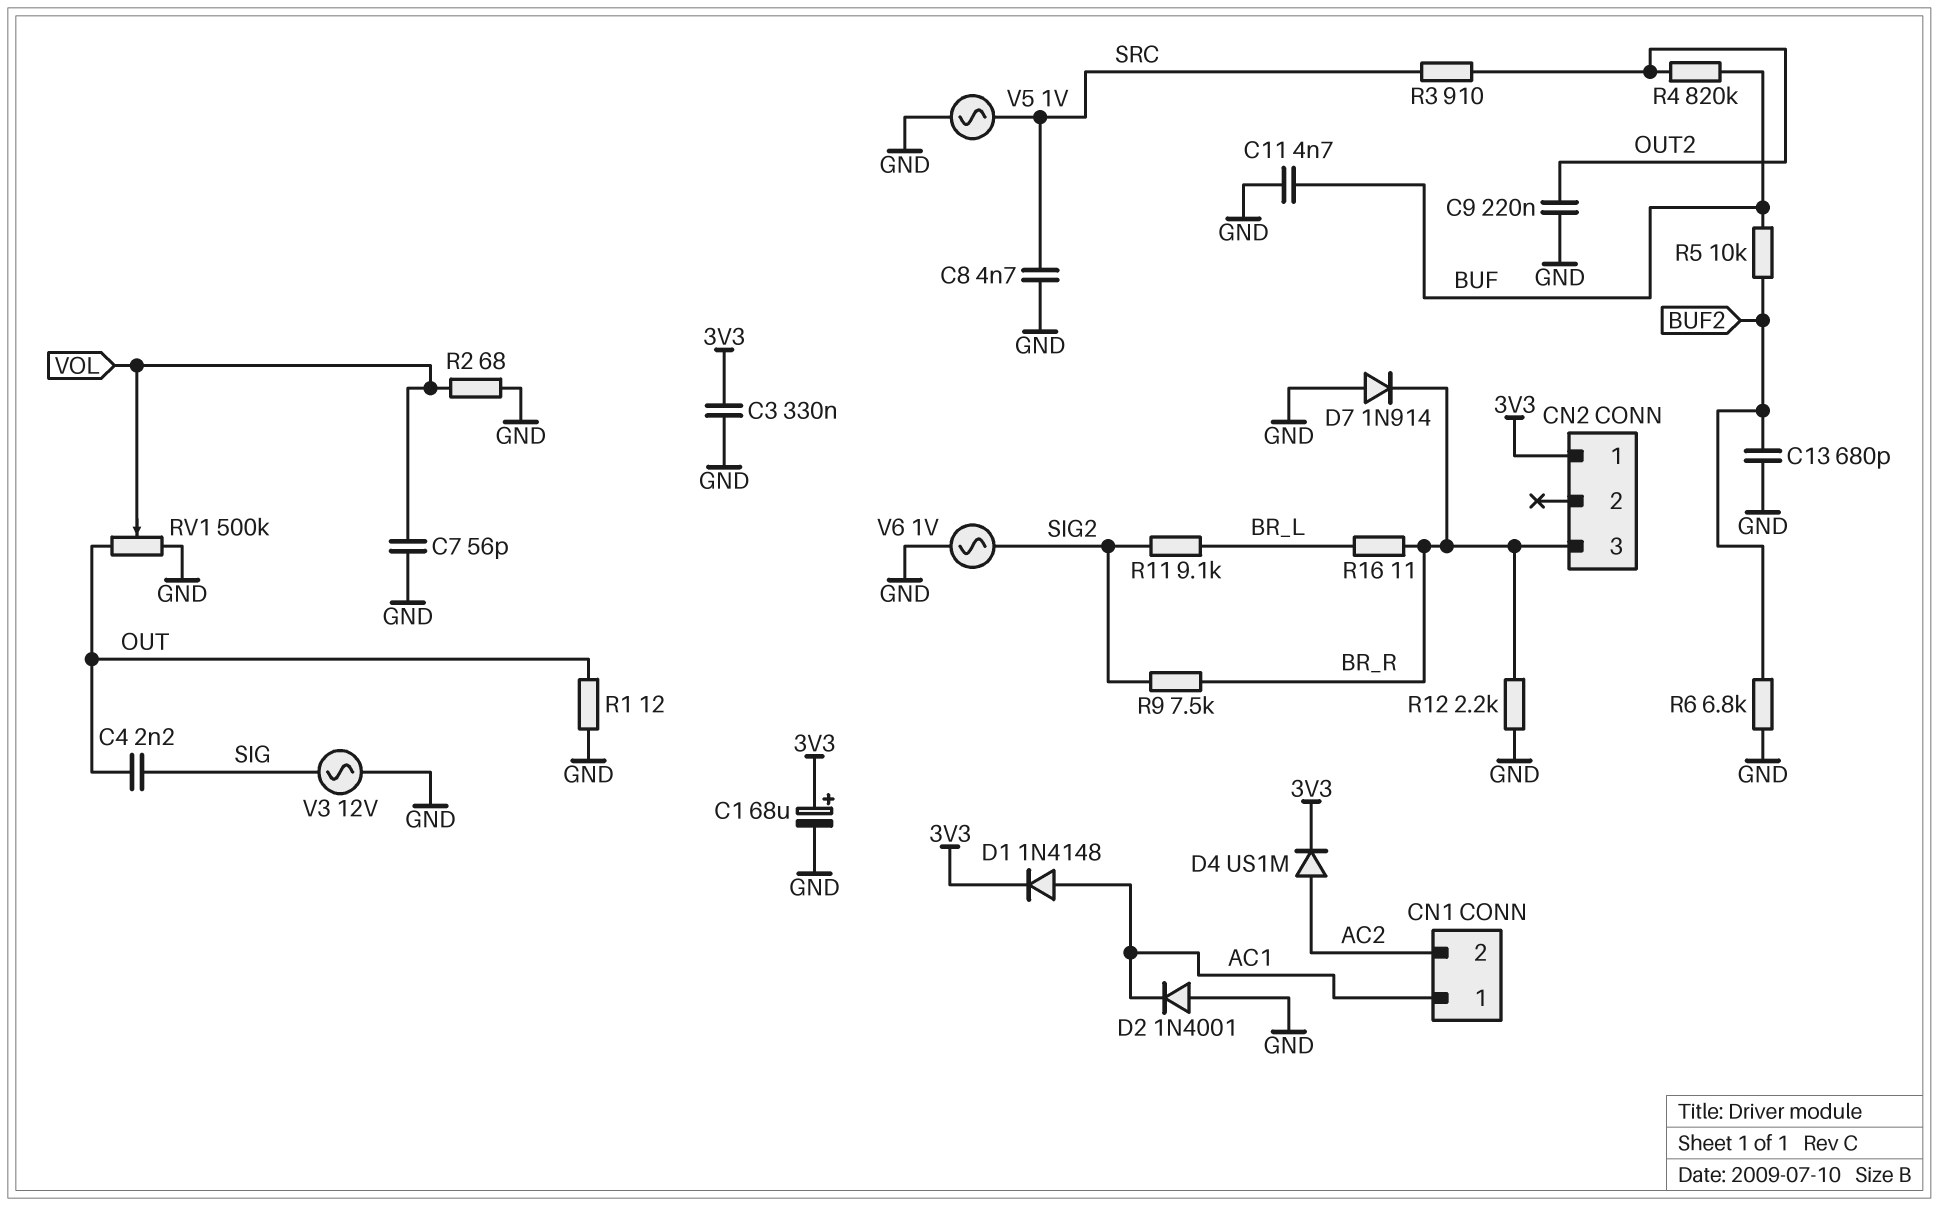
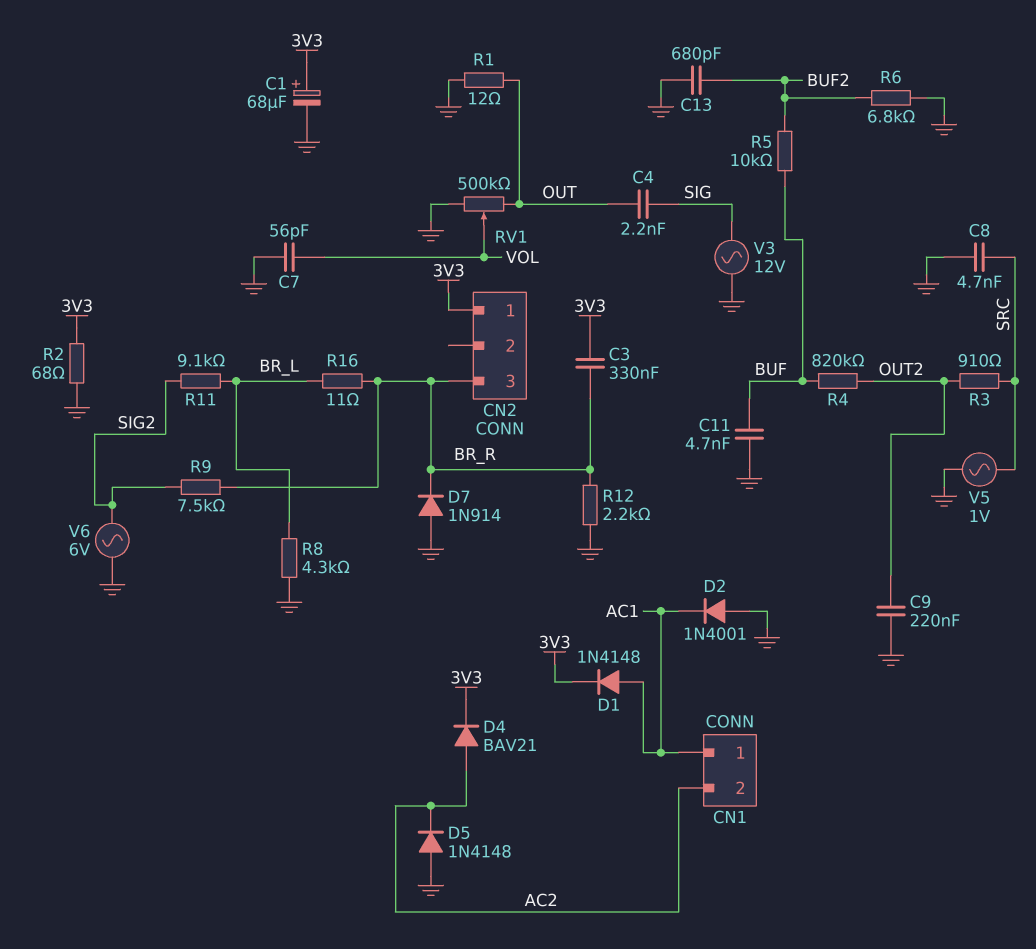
C3: 330nF (3V3, GND) -> 330nF (3V3, BR_R)
D4: diode US1M (A AC2, K 3V3) -> diode BAV21 (A AC2, K 3V3)
D5: none -> diode 1N4148 (A GND, K AC2)
R2: 68 (GND, VOL) -> 68 (3V3, GND)
R8: none -> 4.3k (BR_L, GND)
V6: AC 1V (GND, SIG2) -> AC 6V (GND, SIG2)

